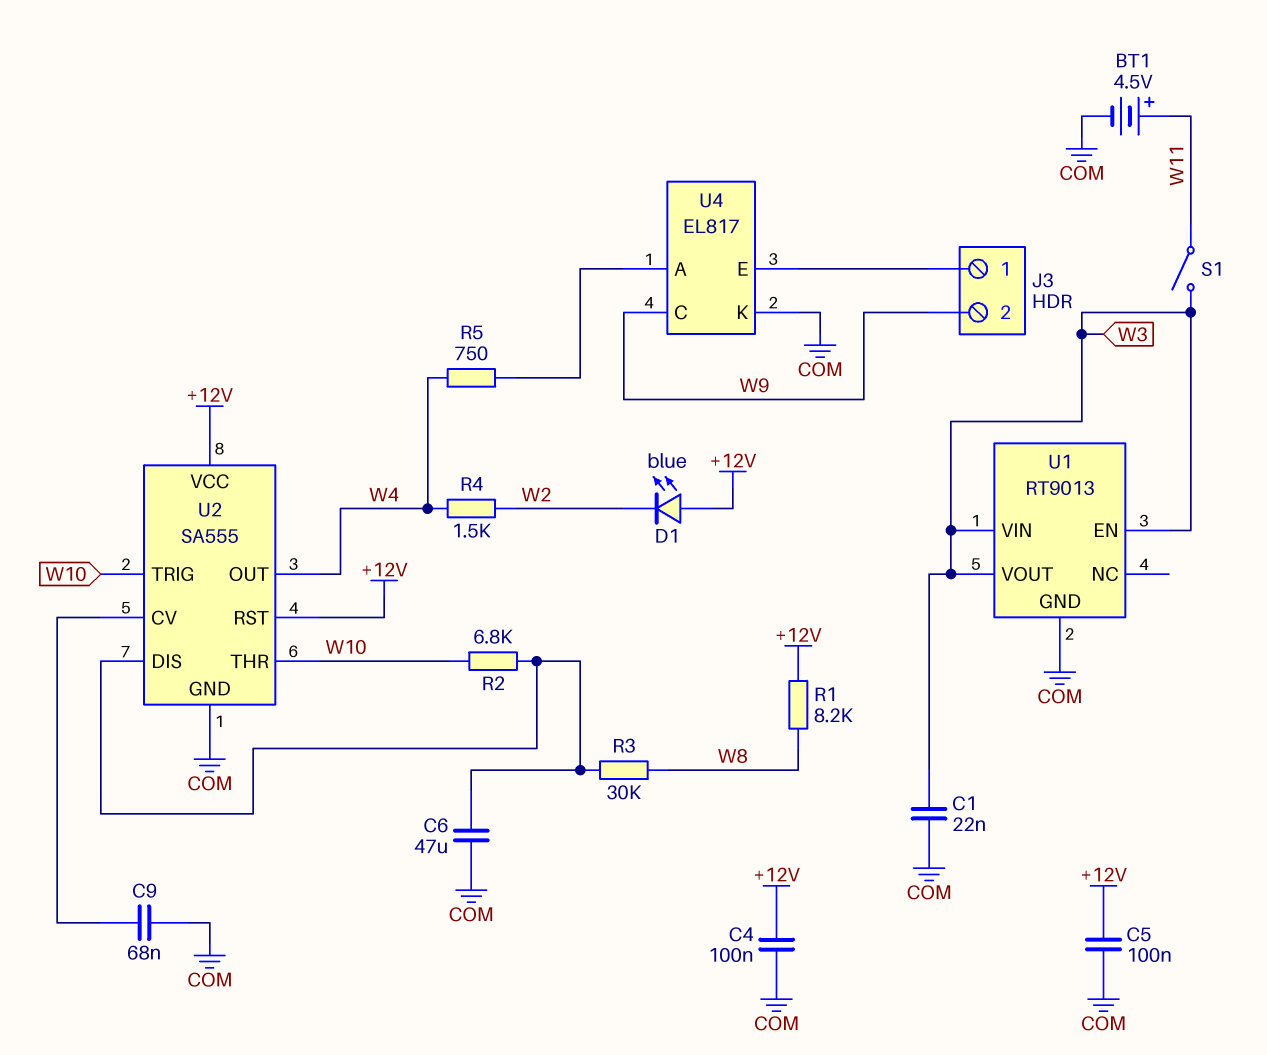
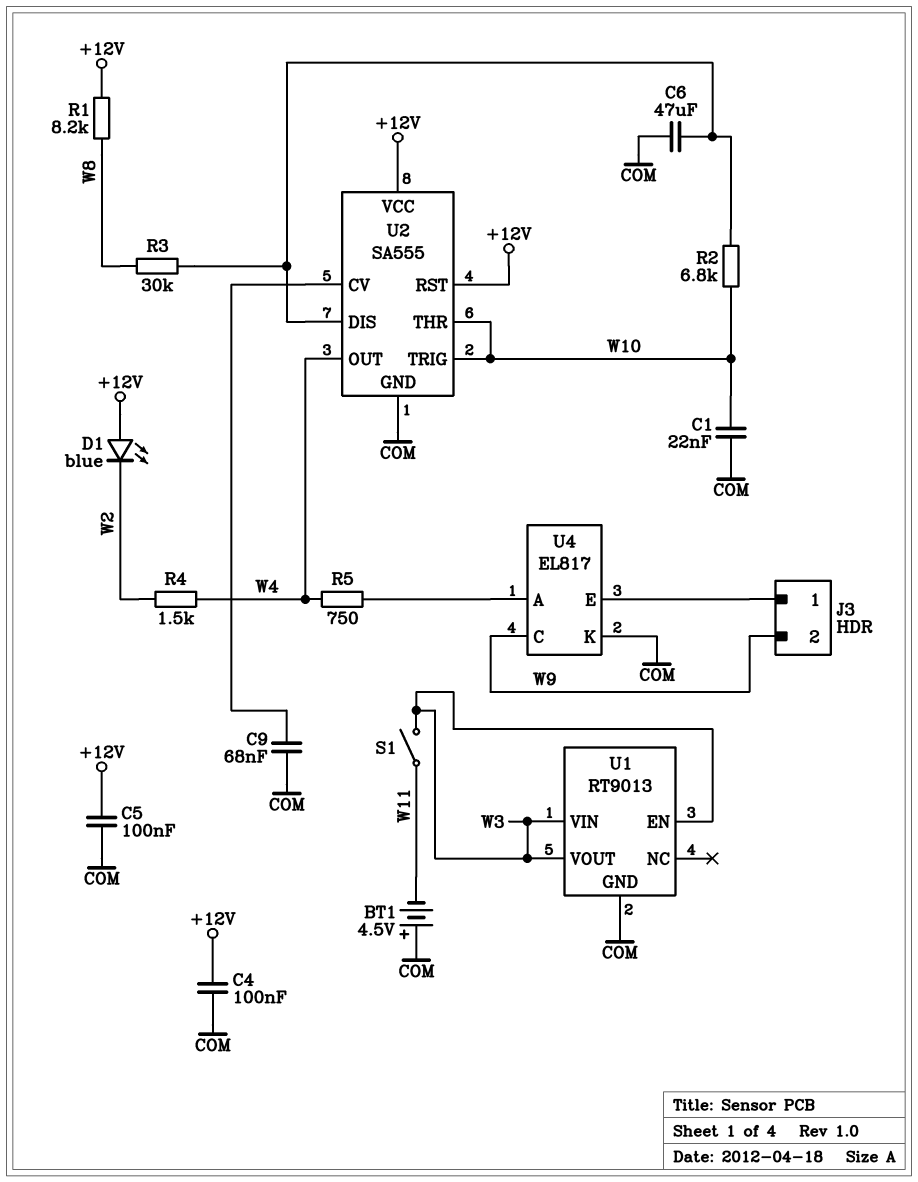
BT1: 4.5V (plus W11, minus COM) -> 4.5V (plus COM, minus W11)
C1: 22nF (COM, W3) -> 22nF (COM, W10)

